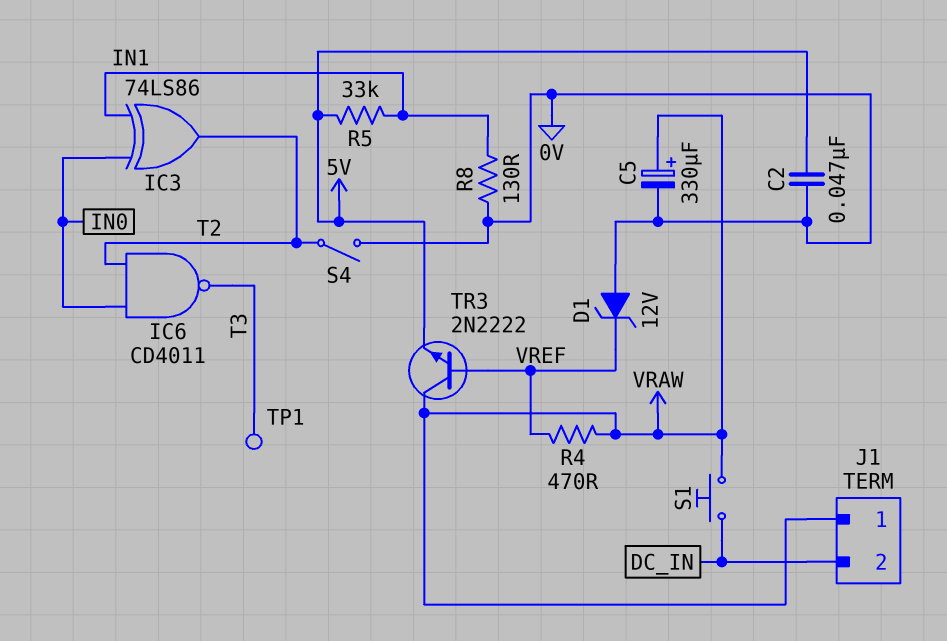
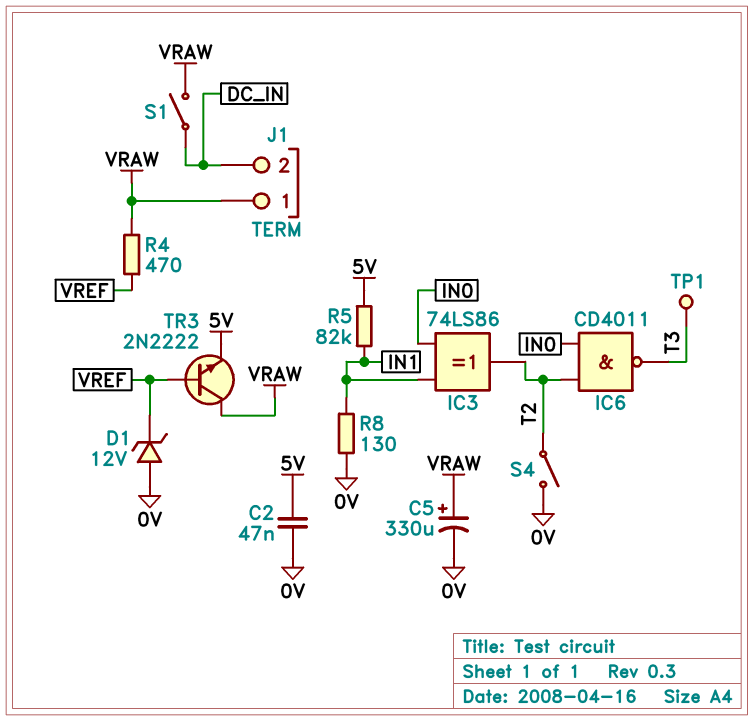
R5: 33k (5V, IN1) -> 82k (5V, IN1)
S1: button (DC_IN, VRAW) -> switch (DC_IN, VRAW)

